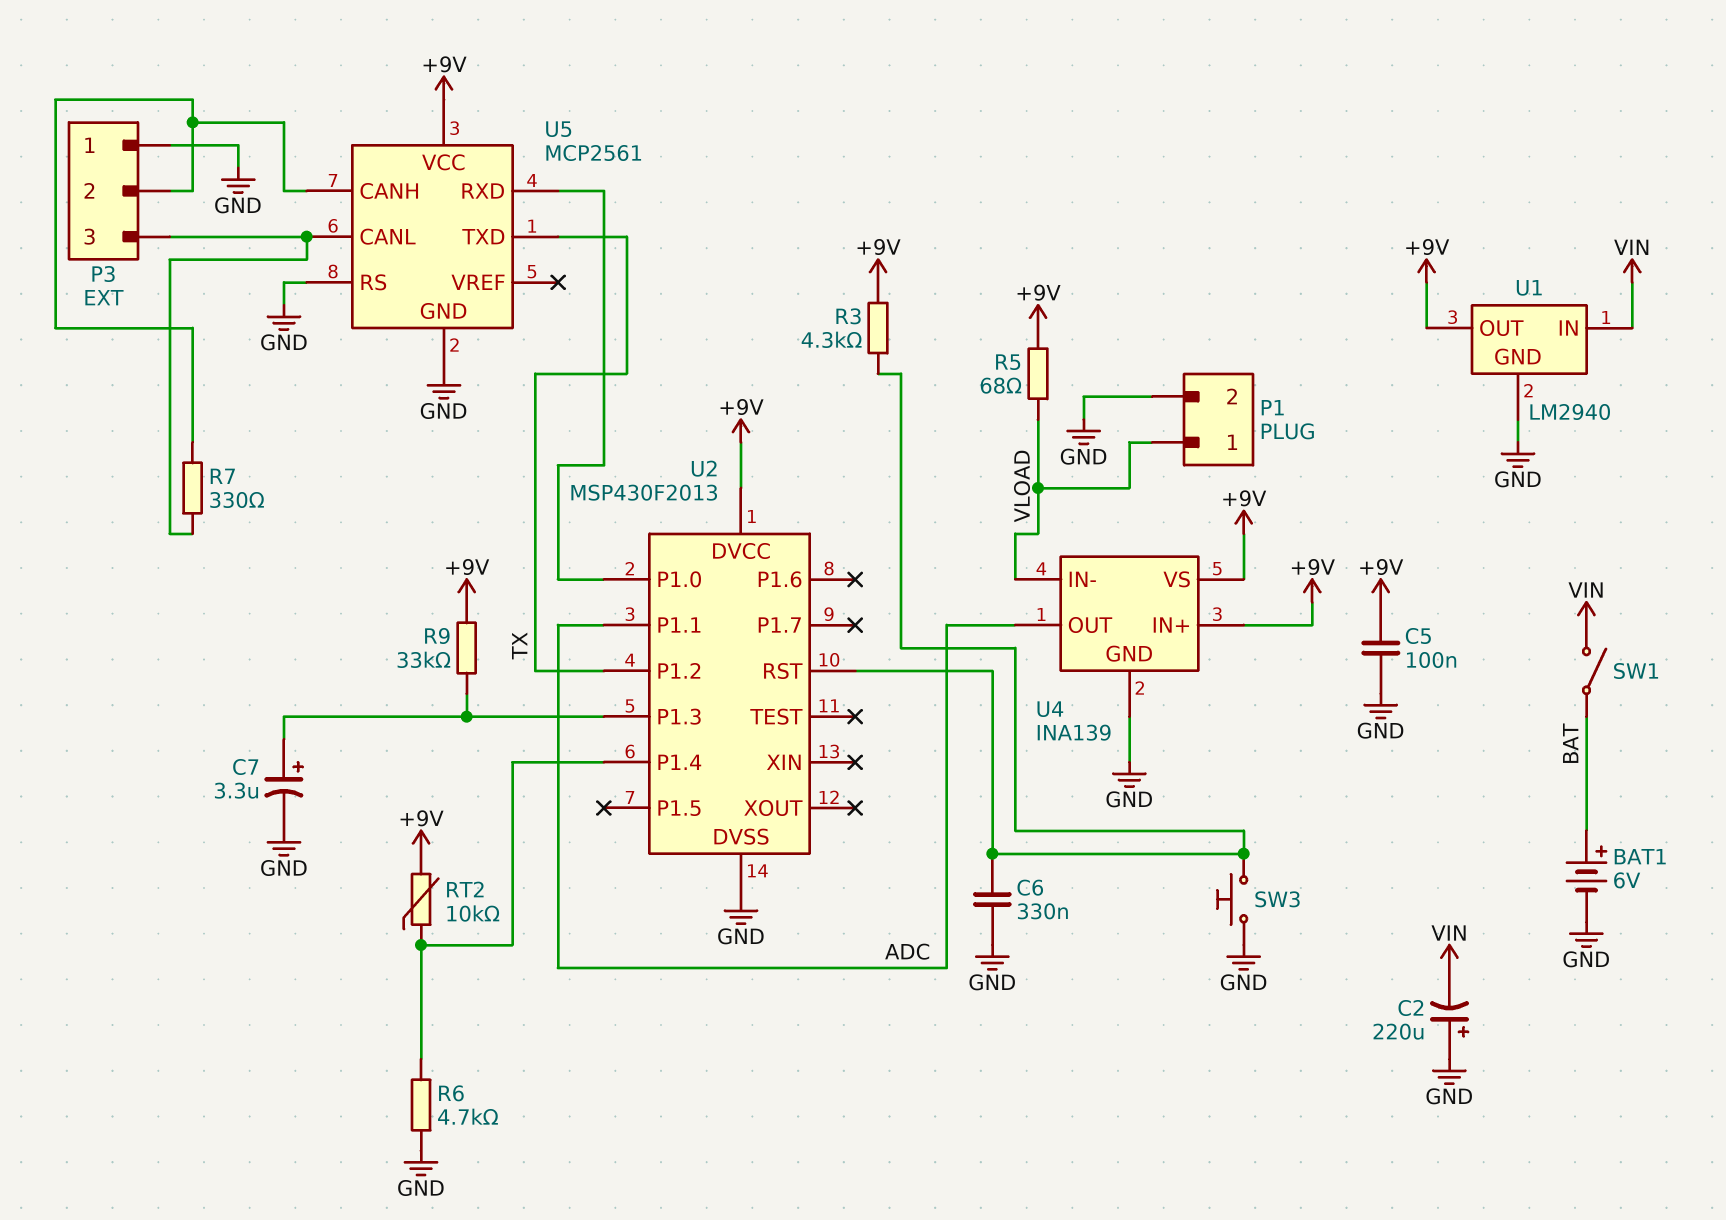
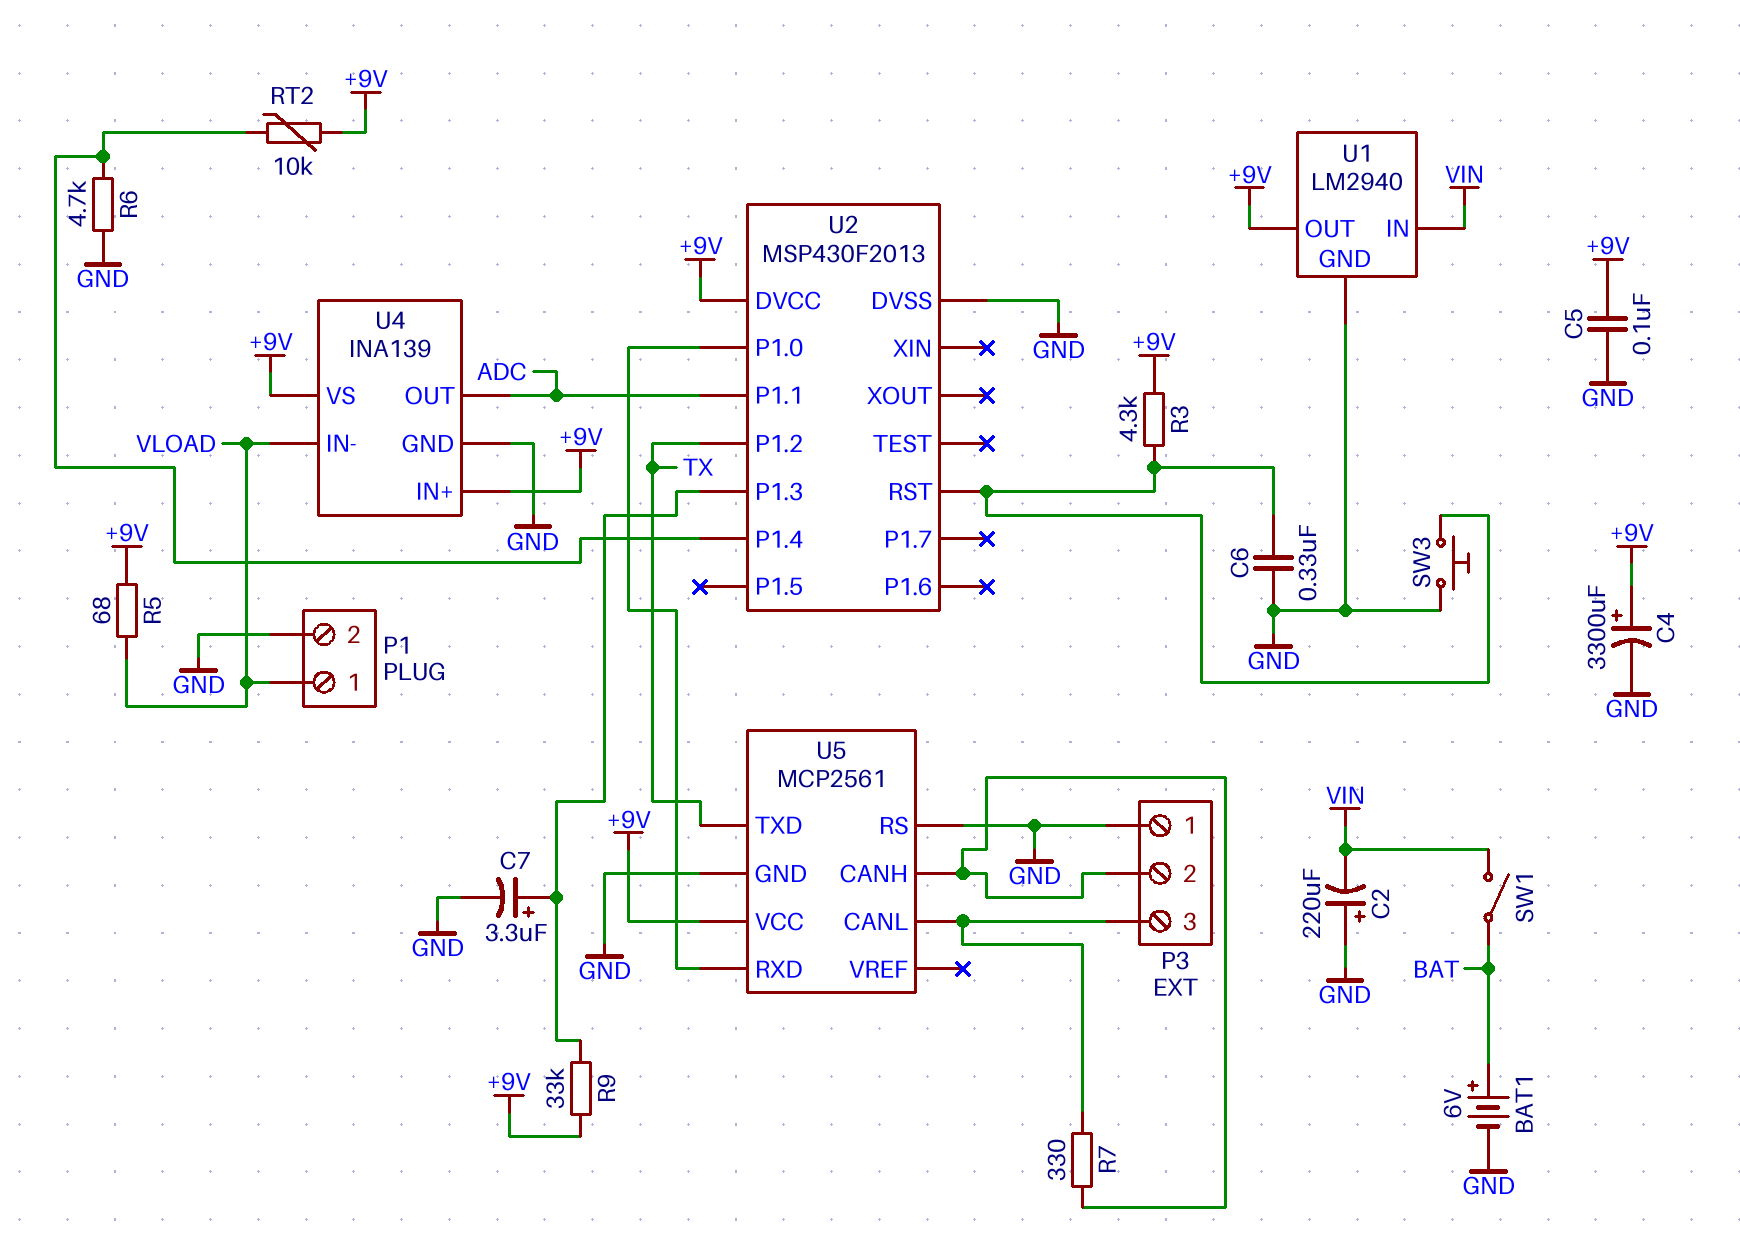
C4: none -> 3300uF (plus +9V, minus GND)

